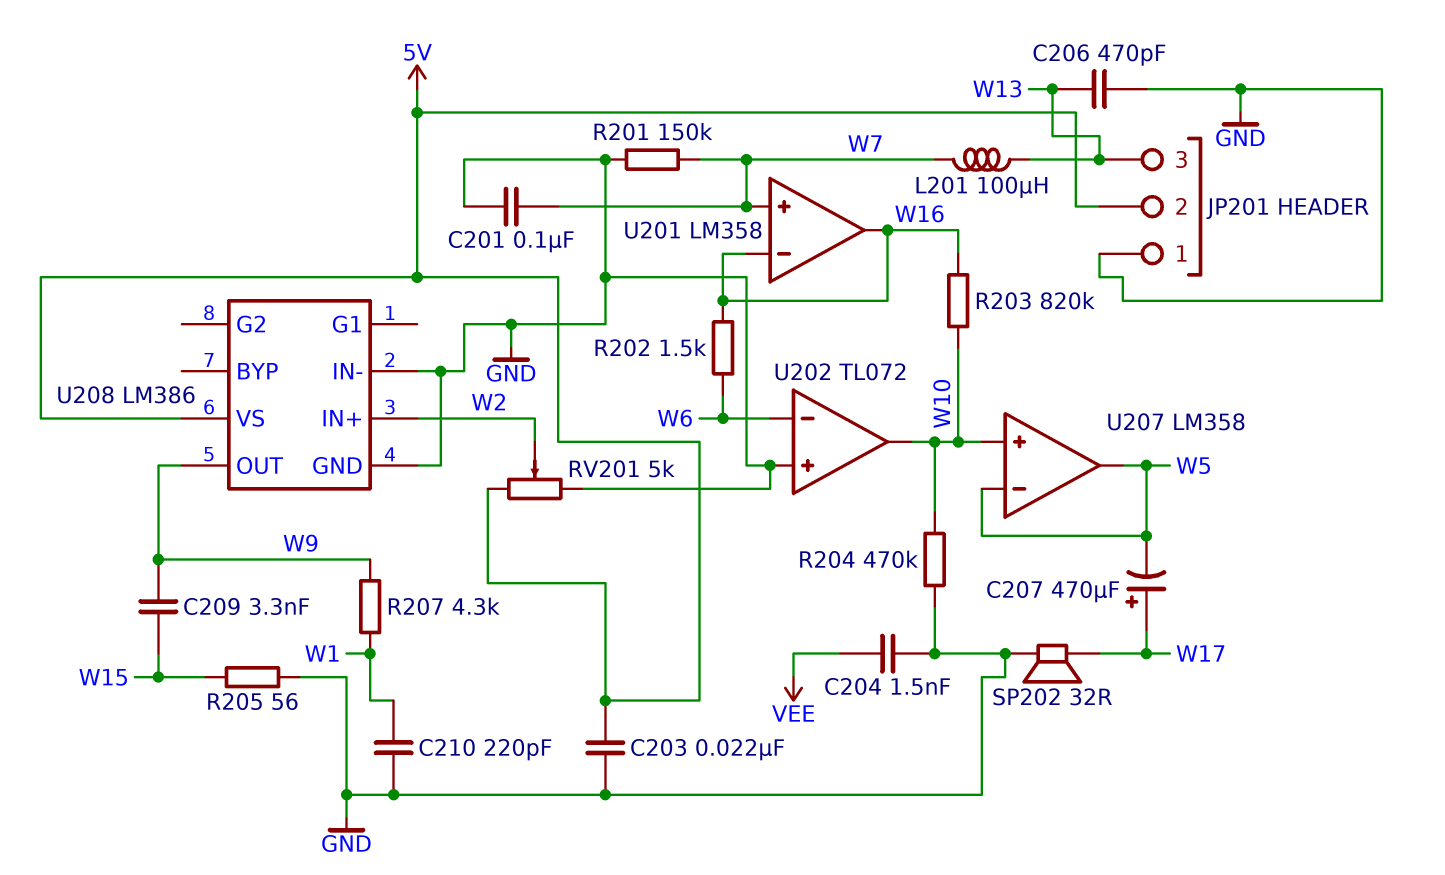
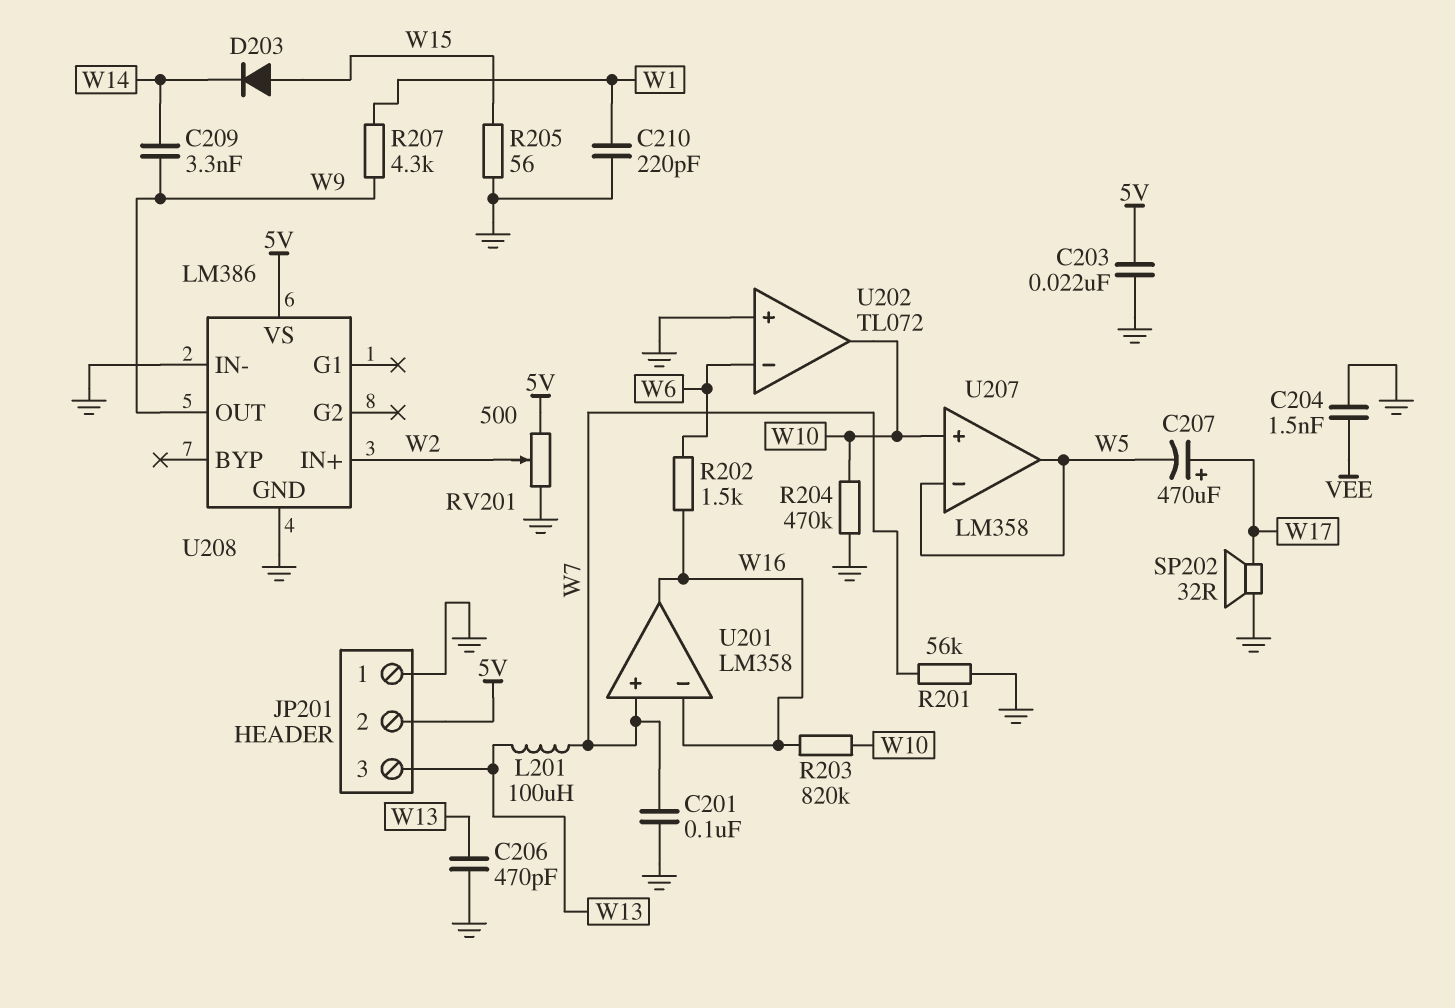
C209: 3.3nF (W9, W15) -> 3.3nF (W9, W14)
D203: none -> diode (A W15, K W14)
R201: 150k (GND, W7) -> 56k (GND, W7)
RV201: 5k (5V, GND, wiper W2) -> 500 (5V, GND, wiper W2)

